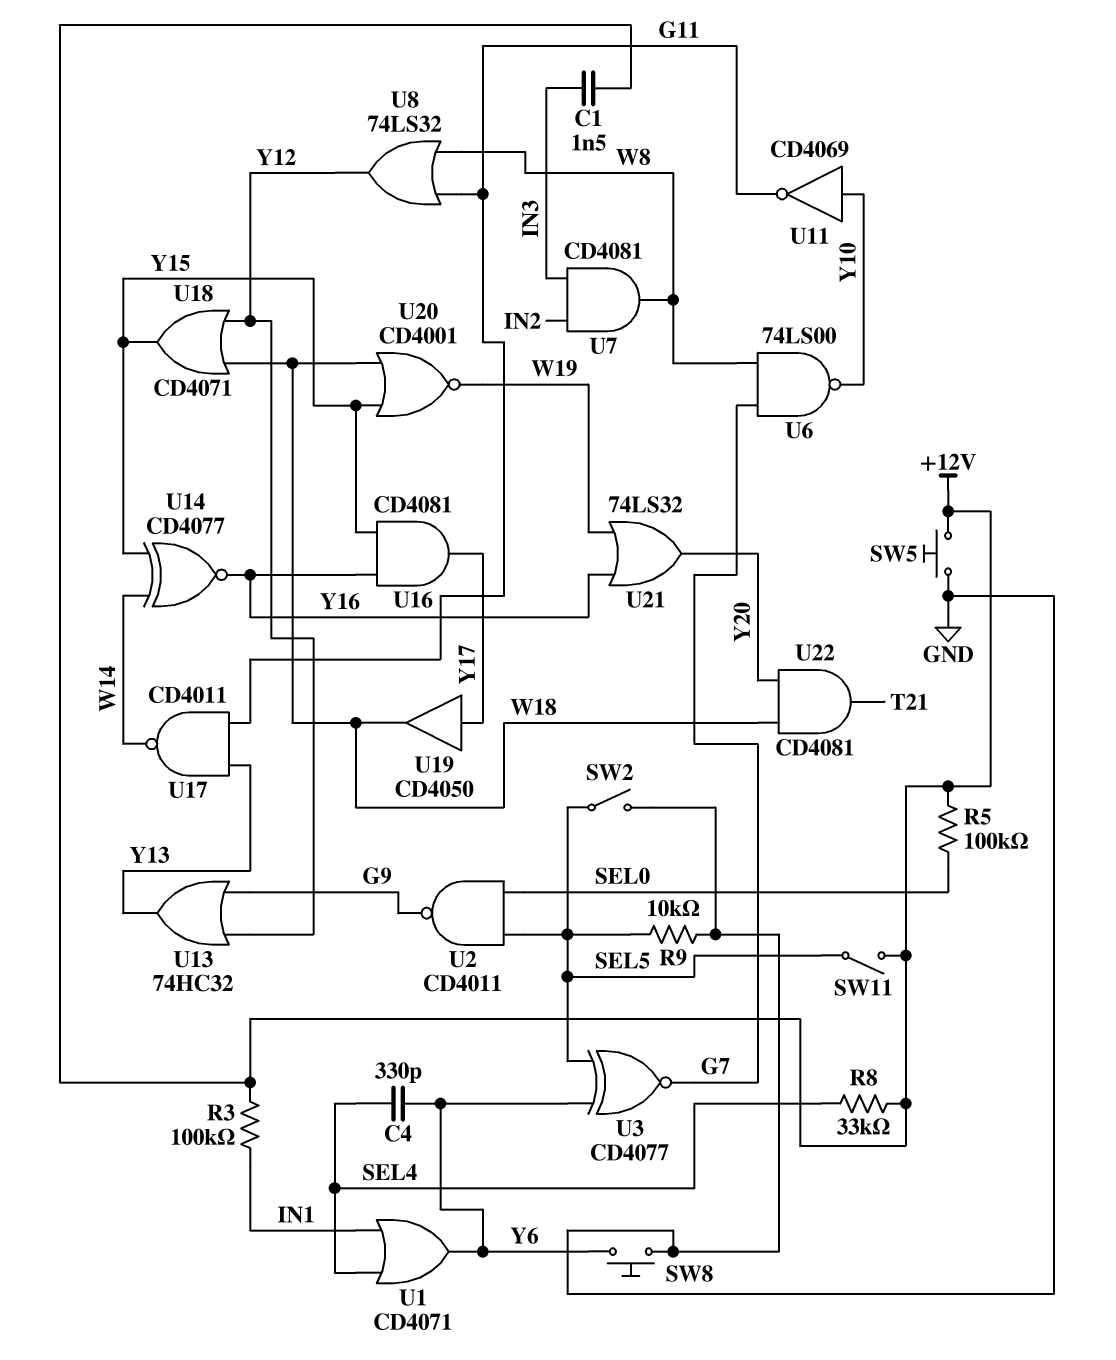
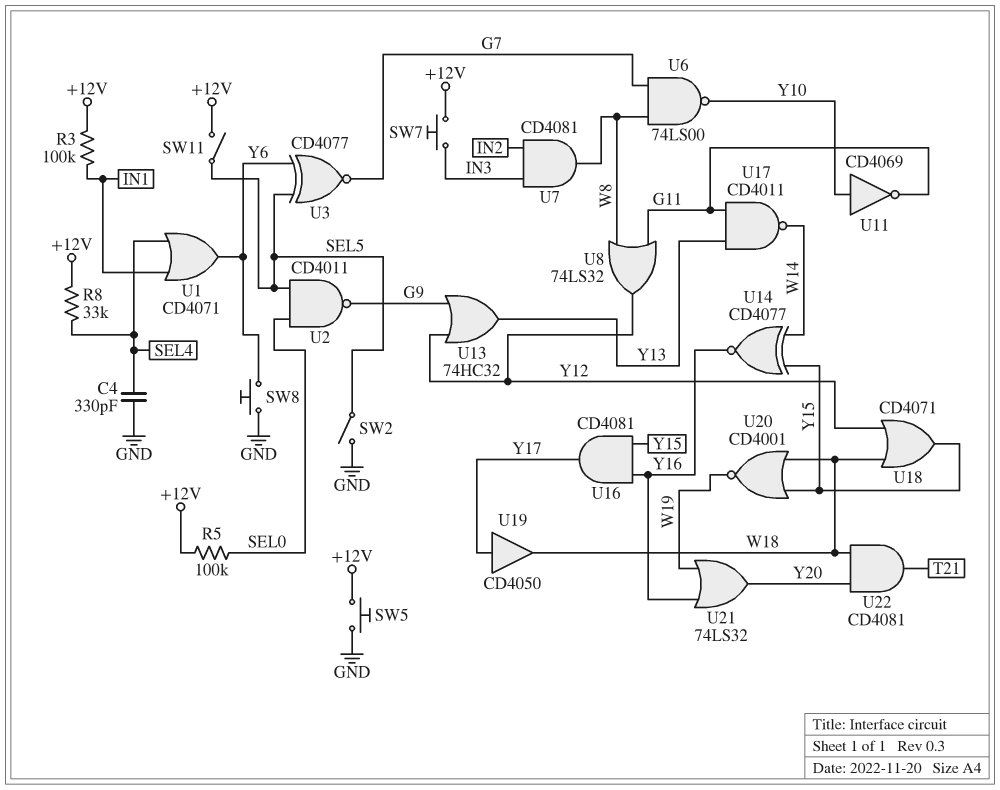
C1: 1.5nF (+12V, IN3) -> none
C4: 330pF (SEL4, Y6) -> 330pF (GND, SEL4)
R9: 10k (GND, SEL5) -> none
SW7: none -> button (+12V, IN3)

